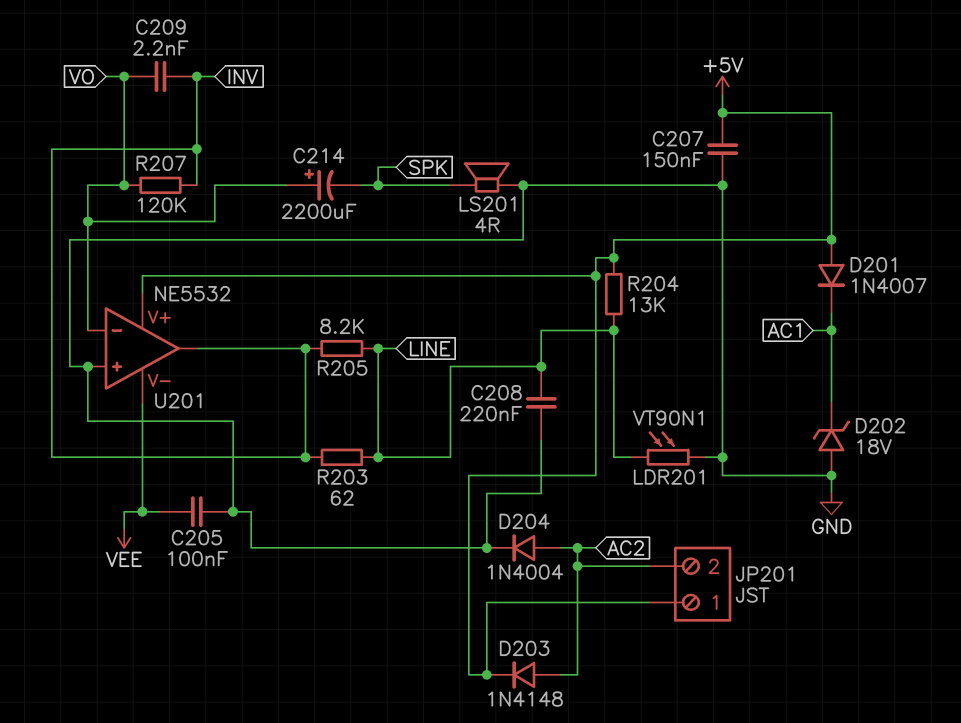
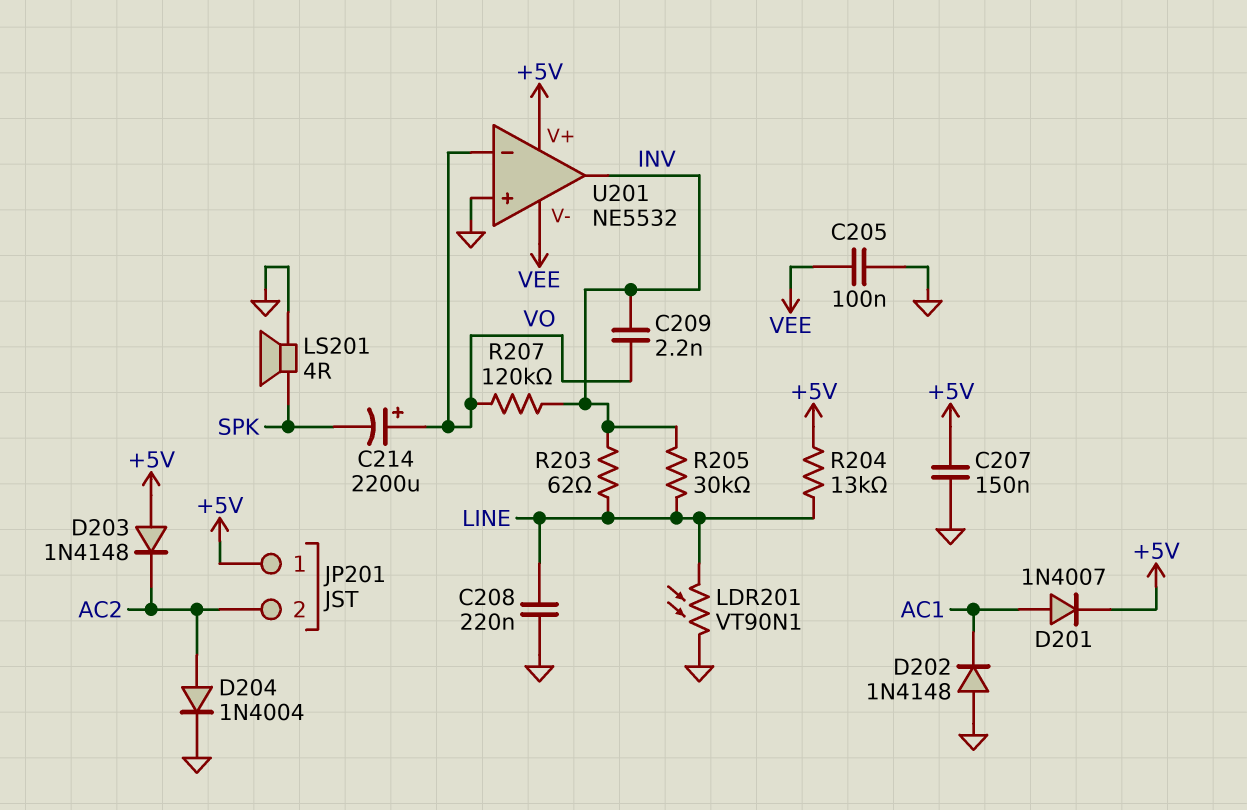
D201: diode 1N4007 (A +5V, K AC1) -> diode 1N4007 (A AC1, K +5V)
D202: zener 18V (A GND, K AC1) -> diode 1N4148 (A GND, K AC1)
D203: diode 1N4148 (A AC2, K +5V) -> diode 1N4148 (A +5V, K AC2)
R205: 8.2k (INV, LINE) -> 30k (INV, LINE)

